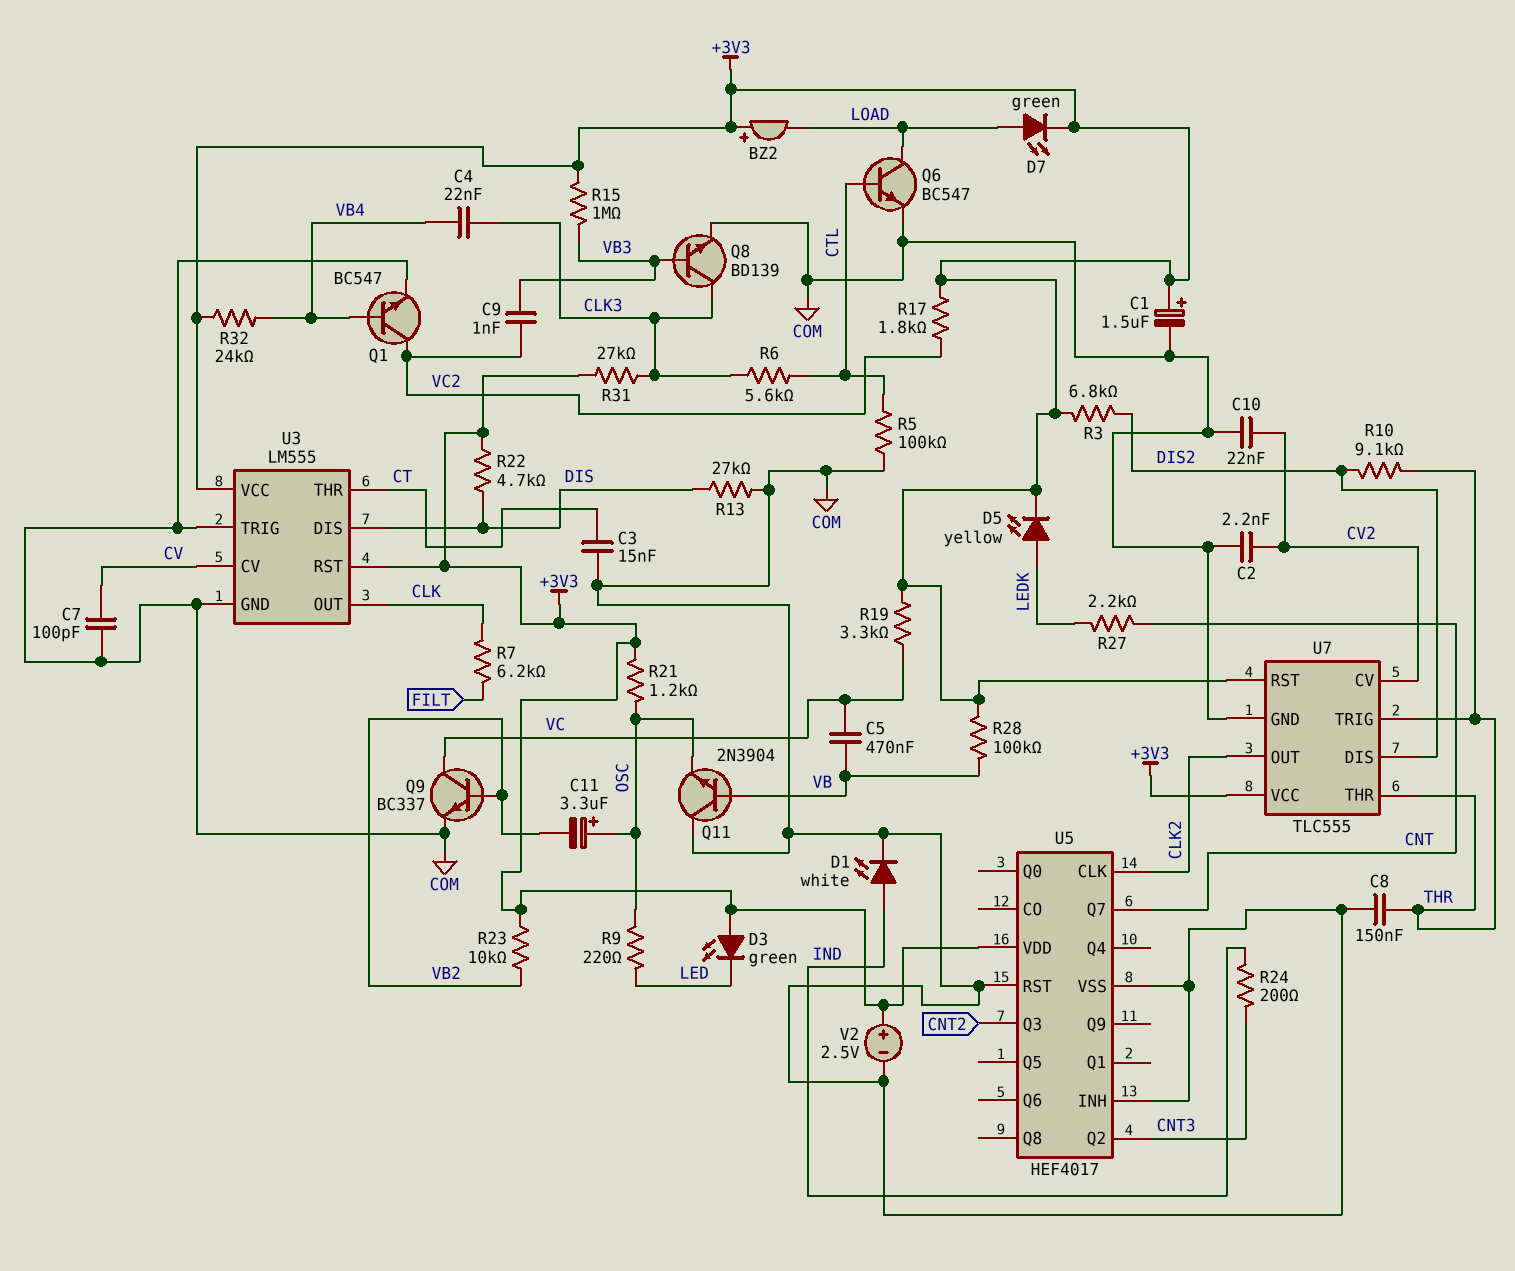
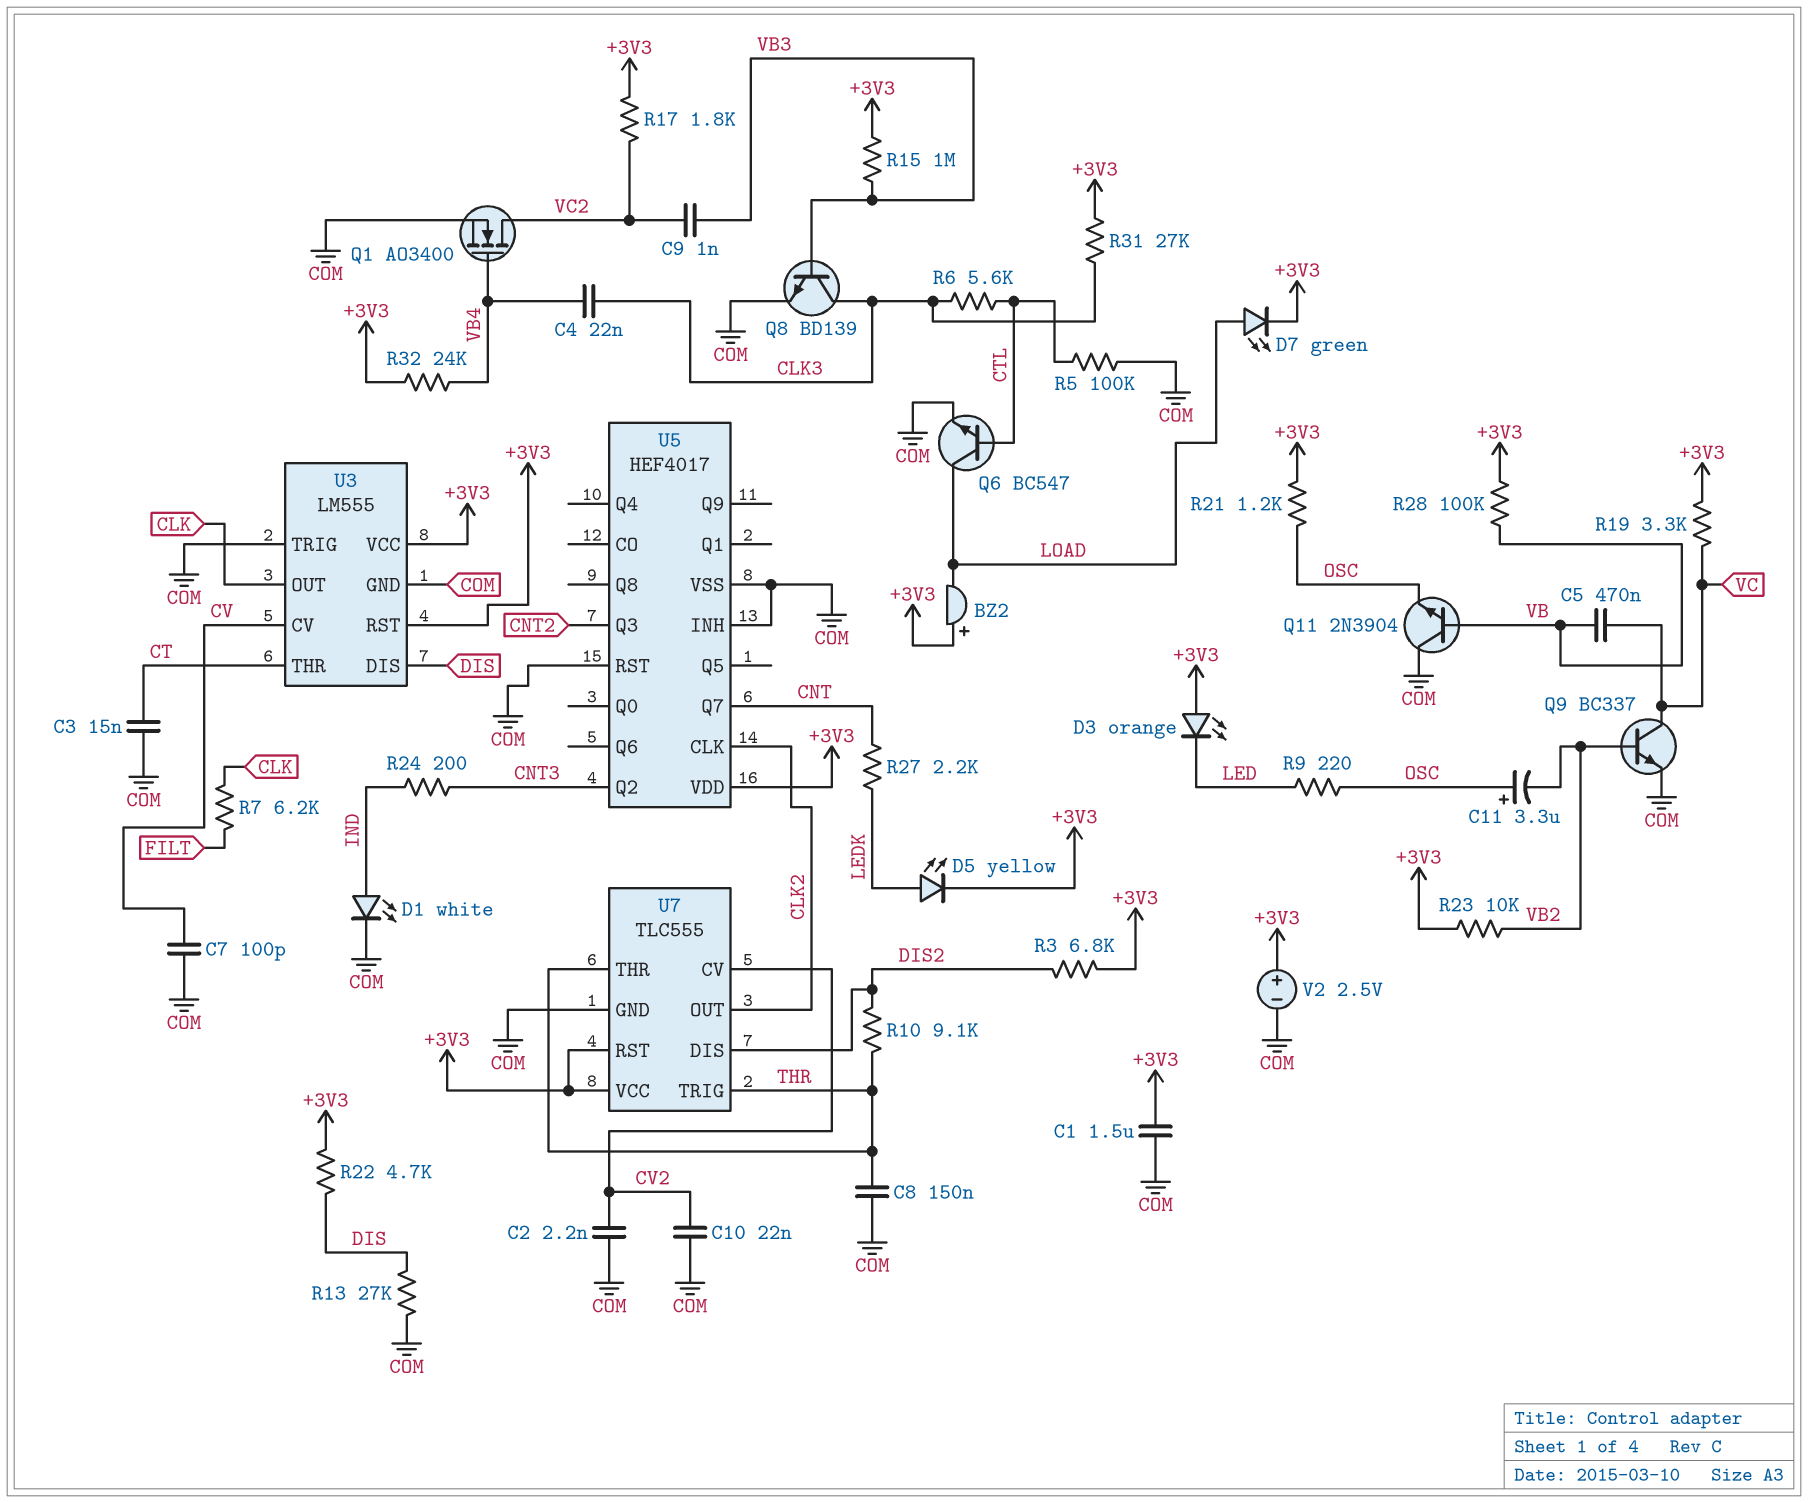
C1: 1.5uF (plus +3V3, minus COM) -> 1.5uF (+3V3, COM)
D3: LED green (A +3V3, K LED) -> LED orange (A +3V3, K LED)
Q1: NPN BC547 (B VB4, C VC2, E COM) -> NMOS AO3400 (G VB4, D VC2, S COM)

